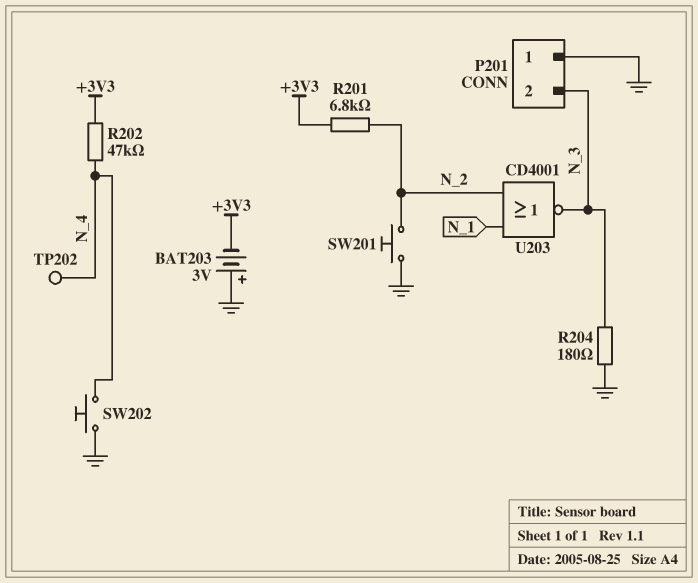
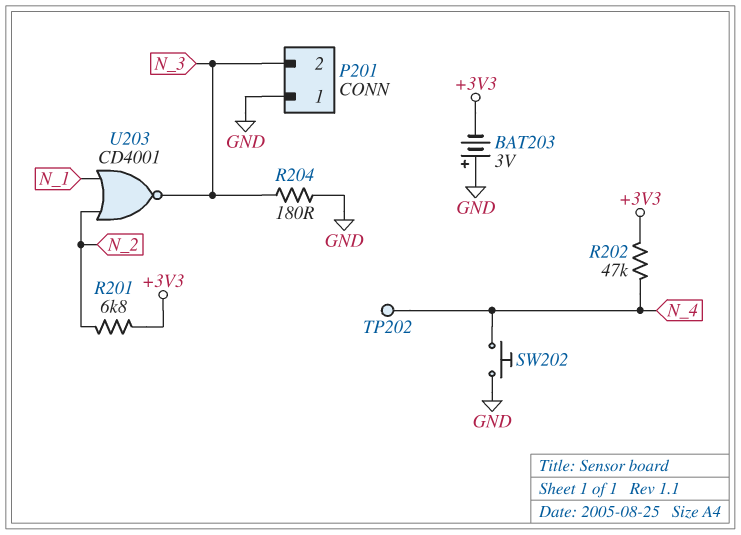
SW201: button (GND, N_2) -> none

